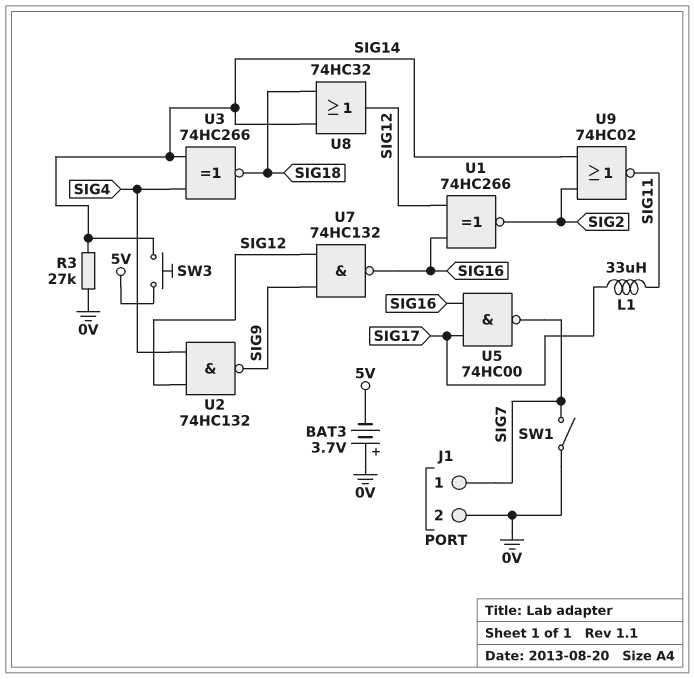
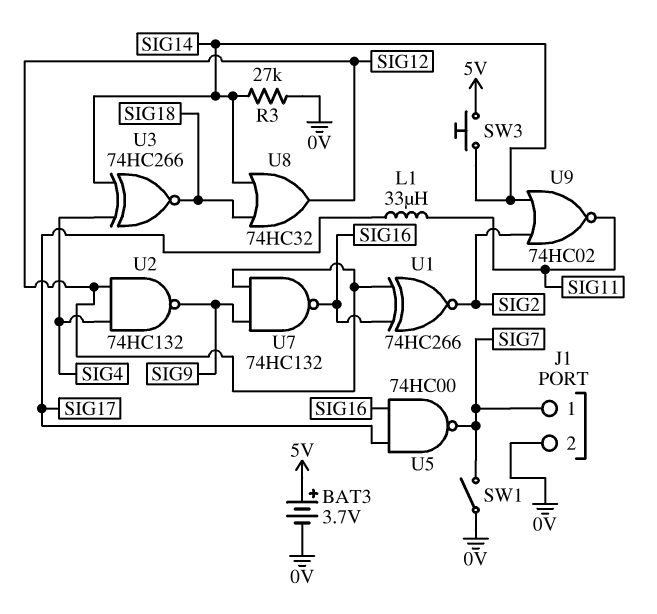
BAT3: 3.7V (plus 0V, minus 5V) -> 3.7V (plus 5V, minus 0V)

